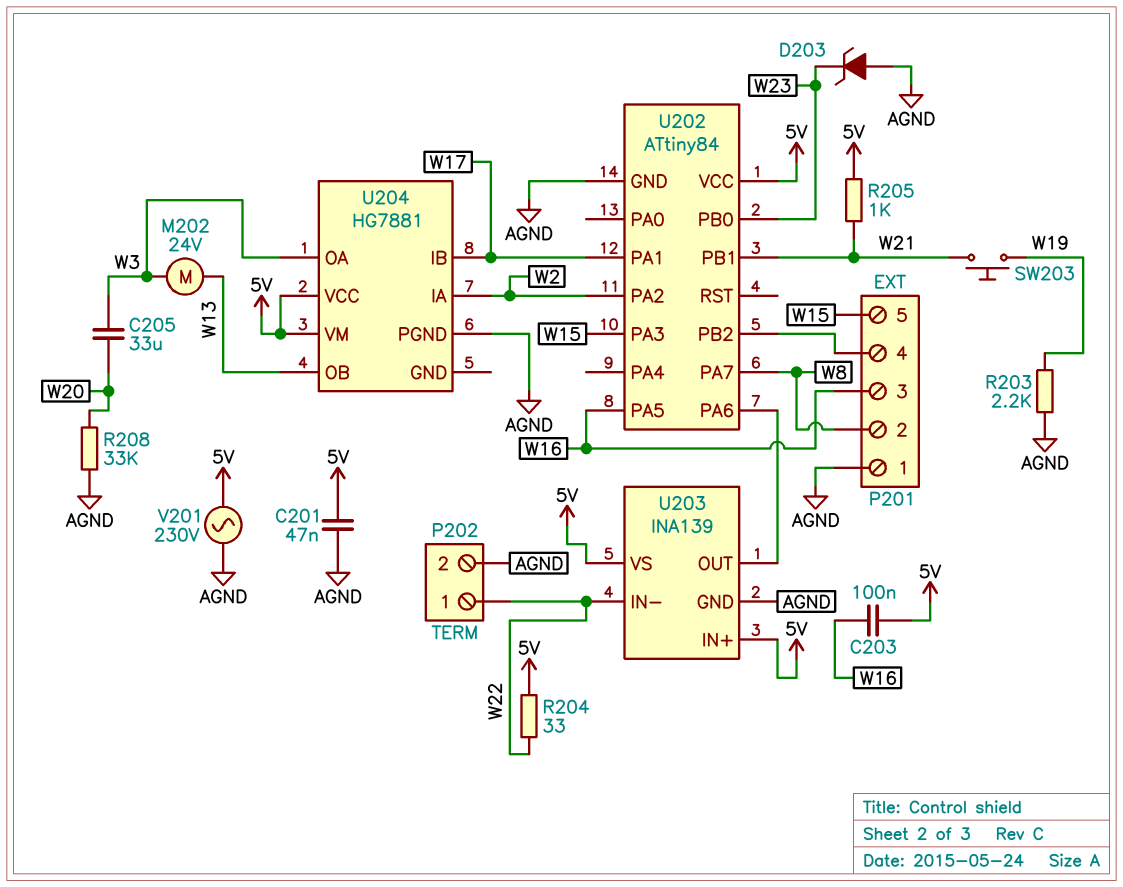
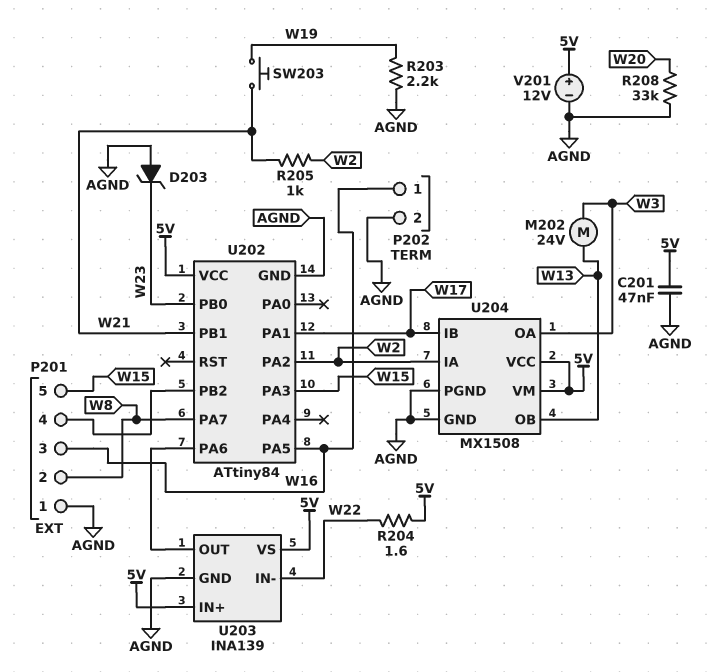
C203: 100nF (5V, W16) -> none
C205: 33uF (W3, W20) -> none
P202 pin 1: W22 -> W16
R204: 33 (5V, W22) -> 1.6 (5V, W22)
R205: 1k (5V, W21) -> 1k (W2, W21)
U204: HG7881 -> MX1508
U204 pin GND: none -> AGND
V201: AC 230V (5V, AGND) -> 12V (plus 5V, minus AGND)

